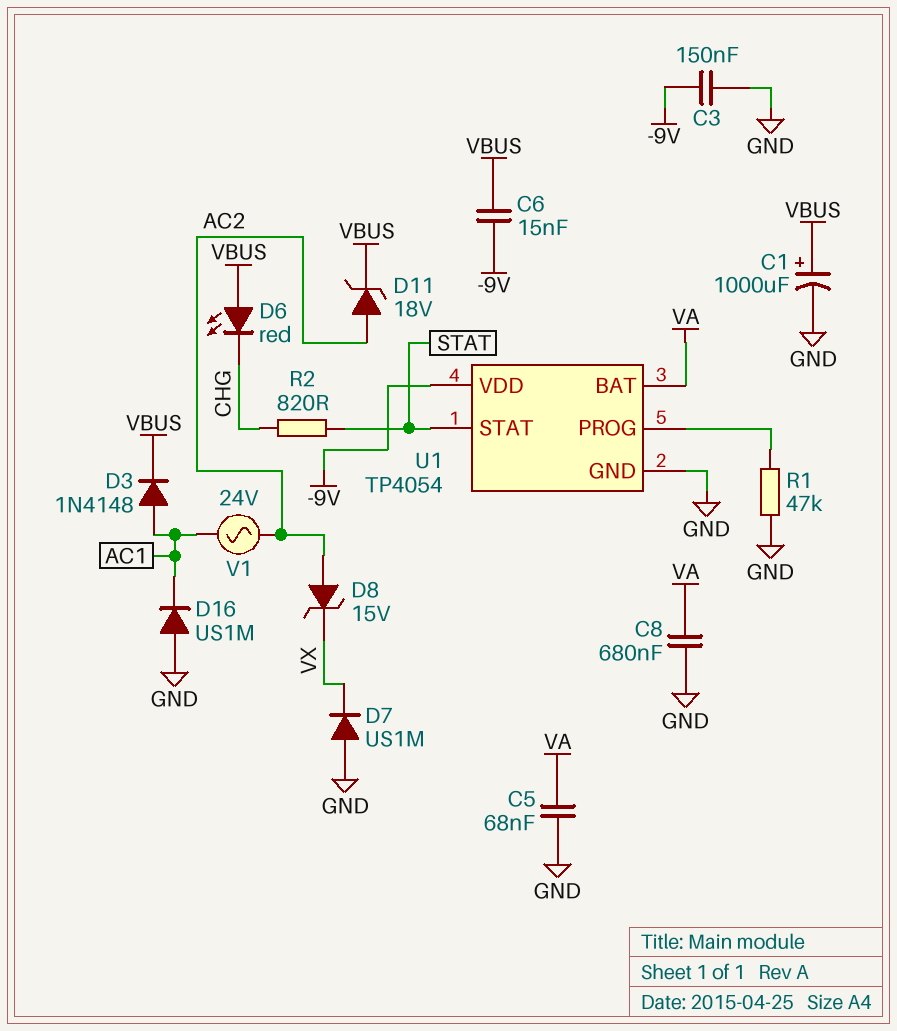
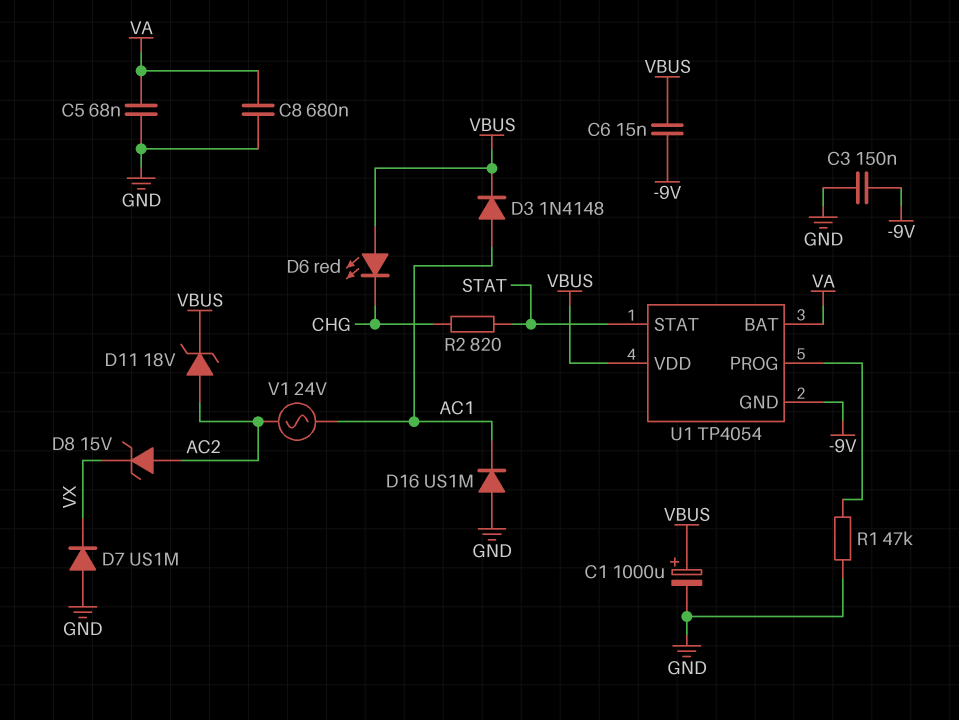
U1 pin GND: GND -> -9V
U1 pin VDD: -9V -> VBUS

